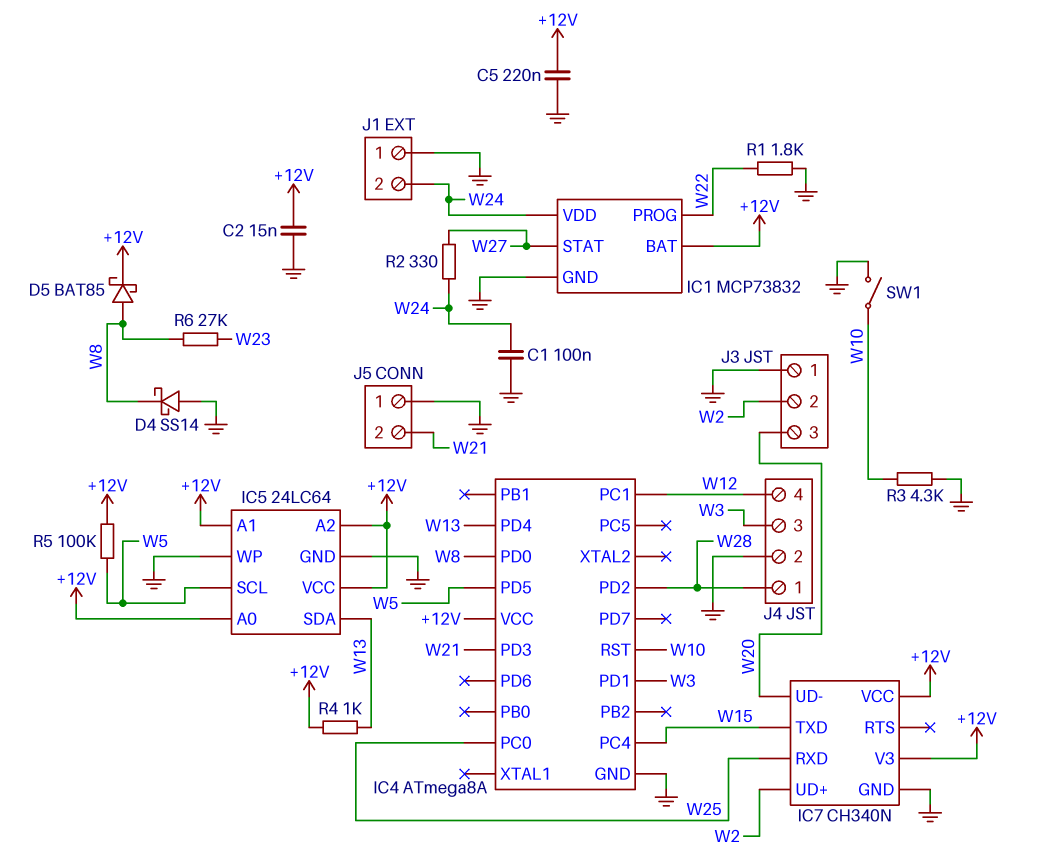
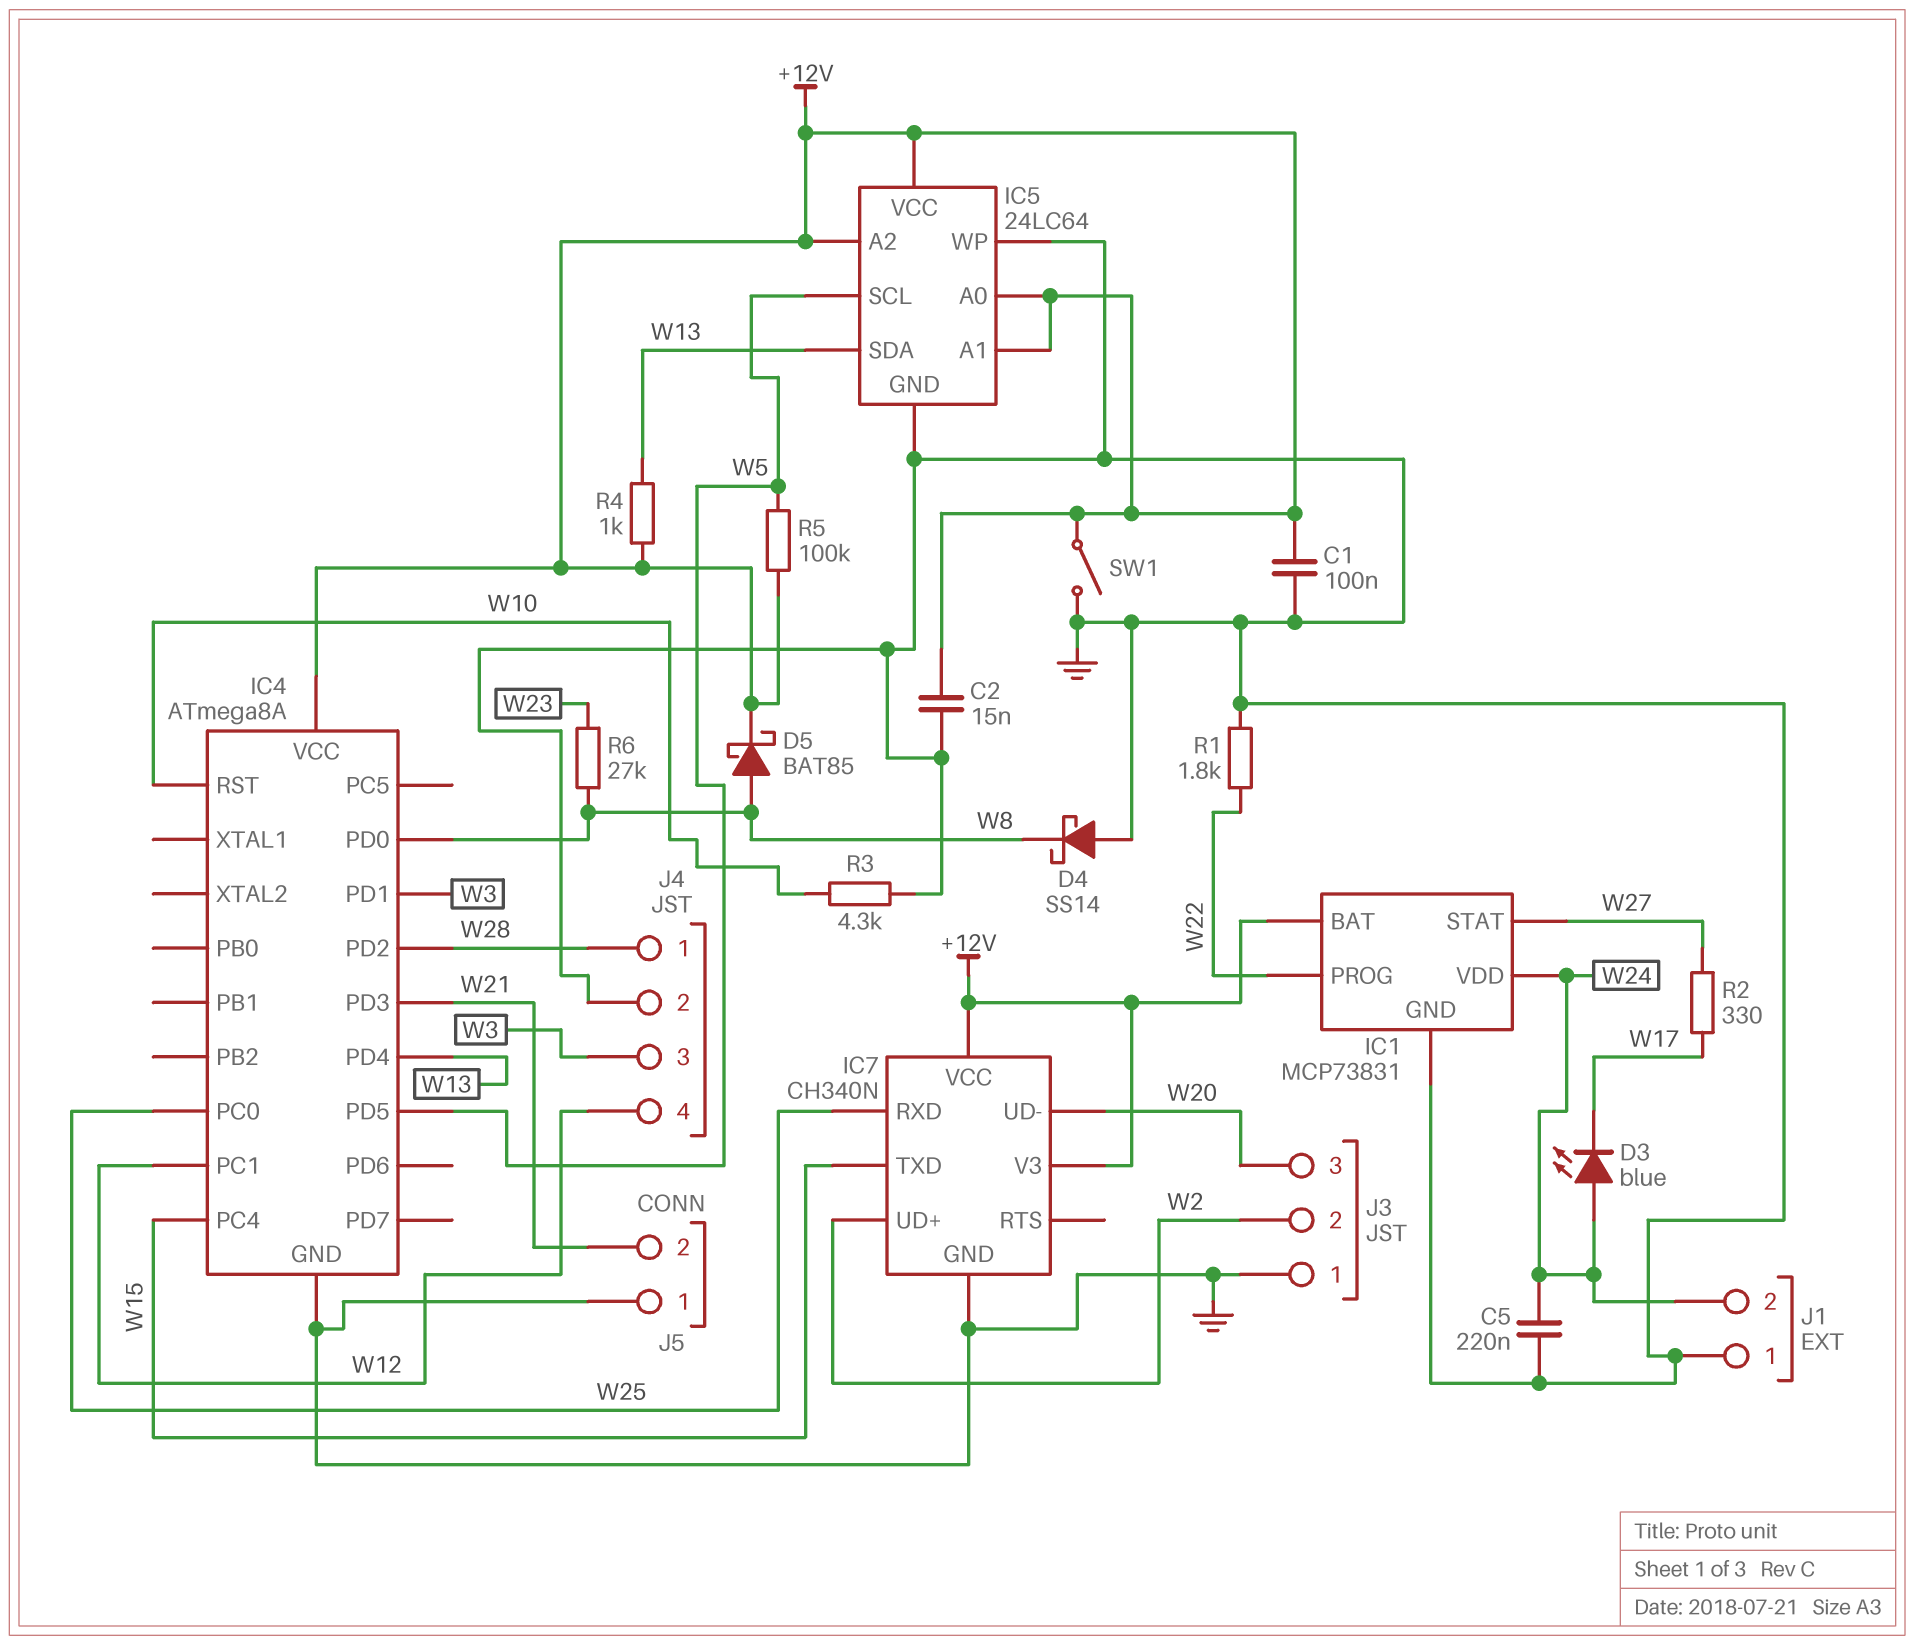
C1: 100nF (GND, W24) -> 100nF (+12V, GND)
C5: 220nF (+12V, GND) -> 220nF (GND, W24)
D3: none -> LED blue (A W24, K W17)
IC1: MCP73832 -> MCP73831
R2: 330 (W24, W27) -> 330 (W17, W27)
SW1: switch (GND, W10) -> switch (+12V, GND)

